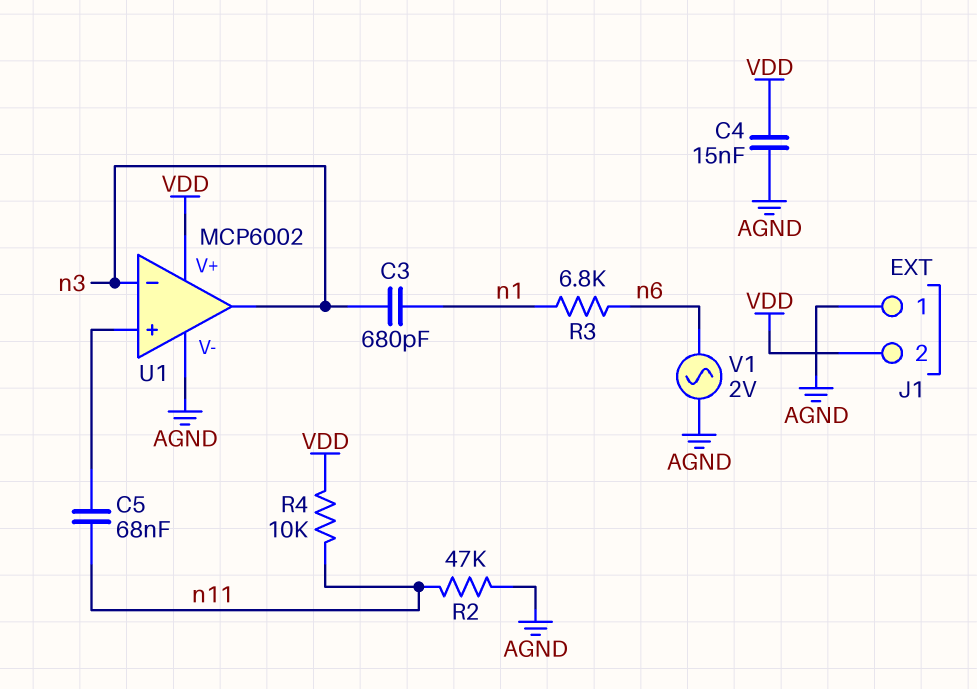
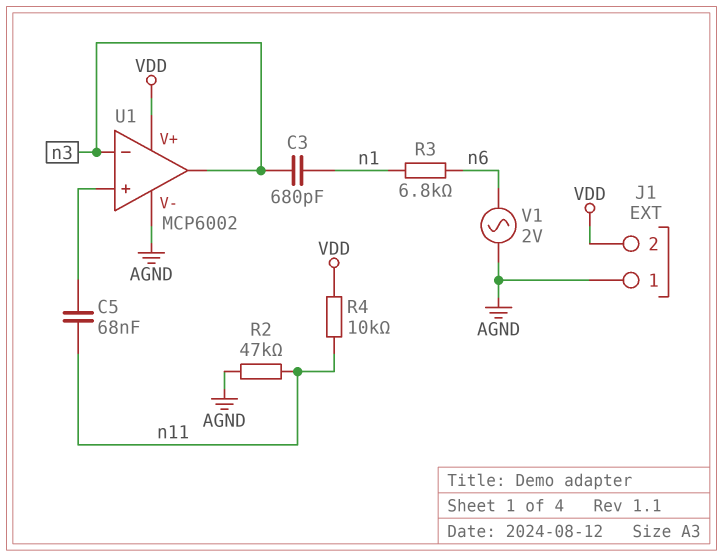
C4: 15nF (AGND, VDD) -> none

